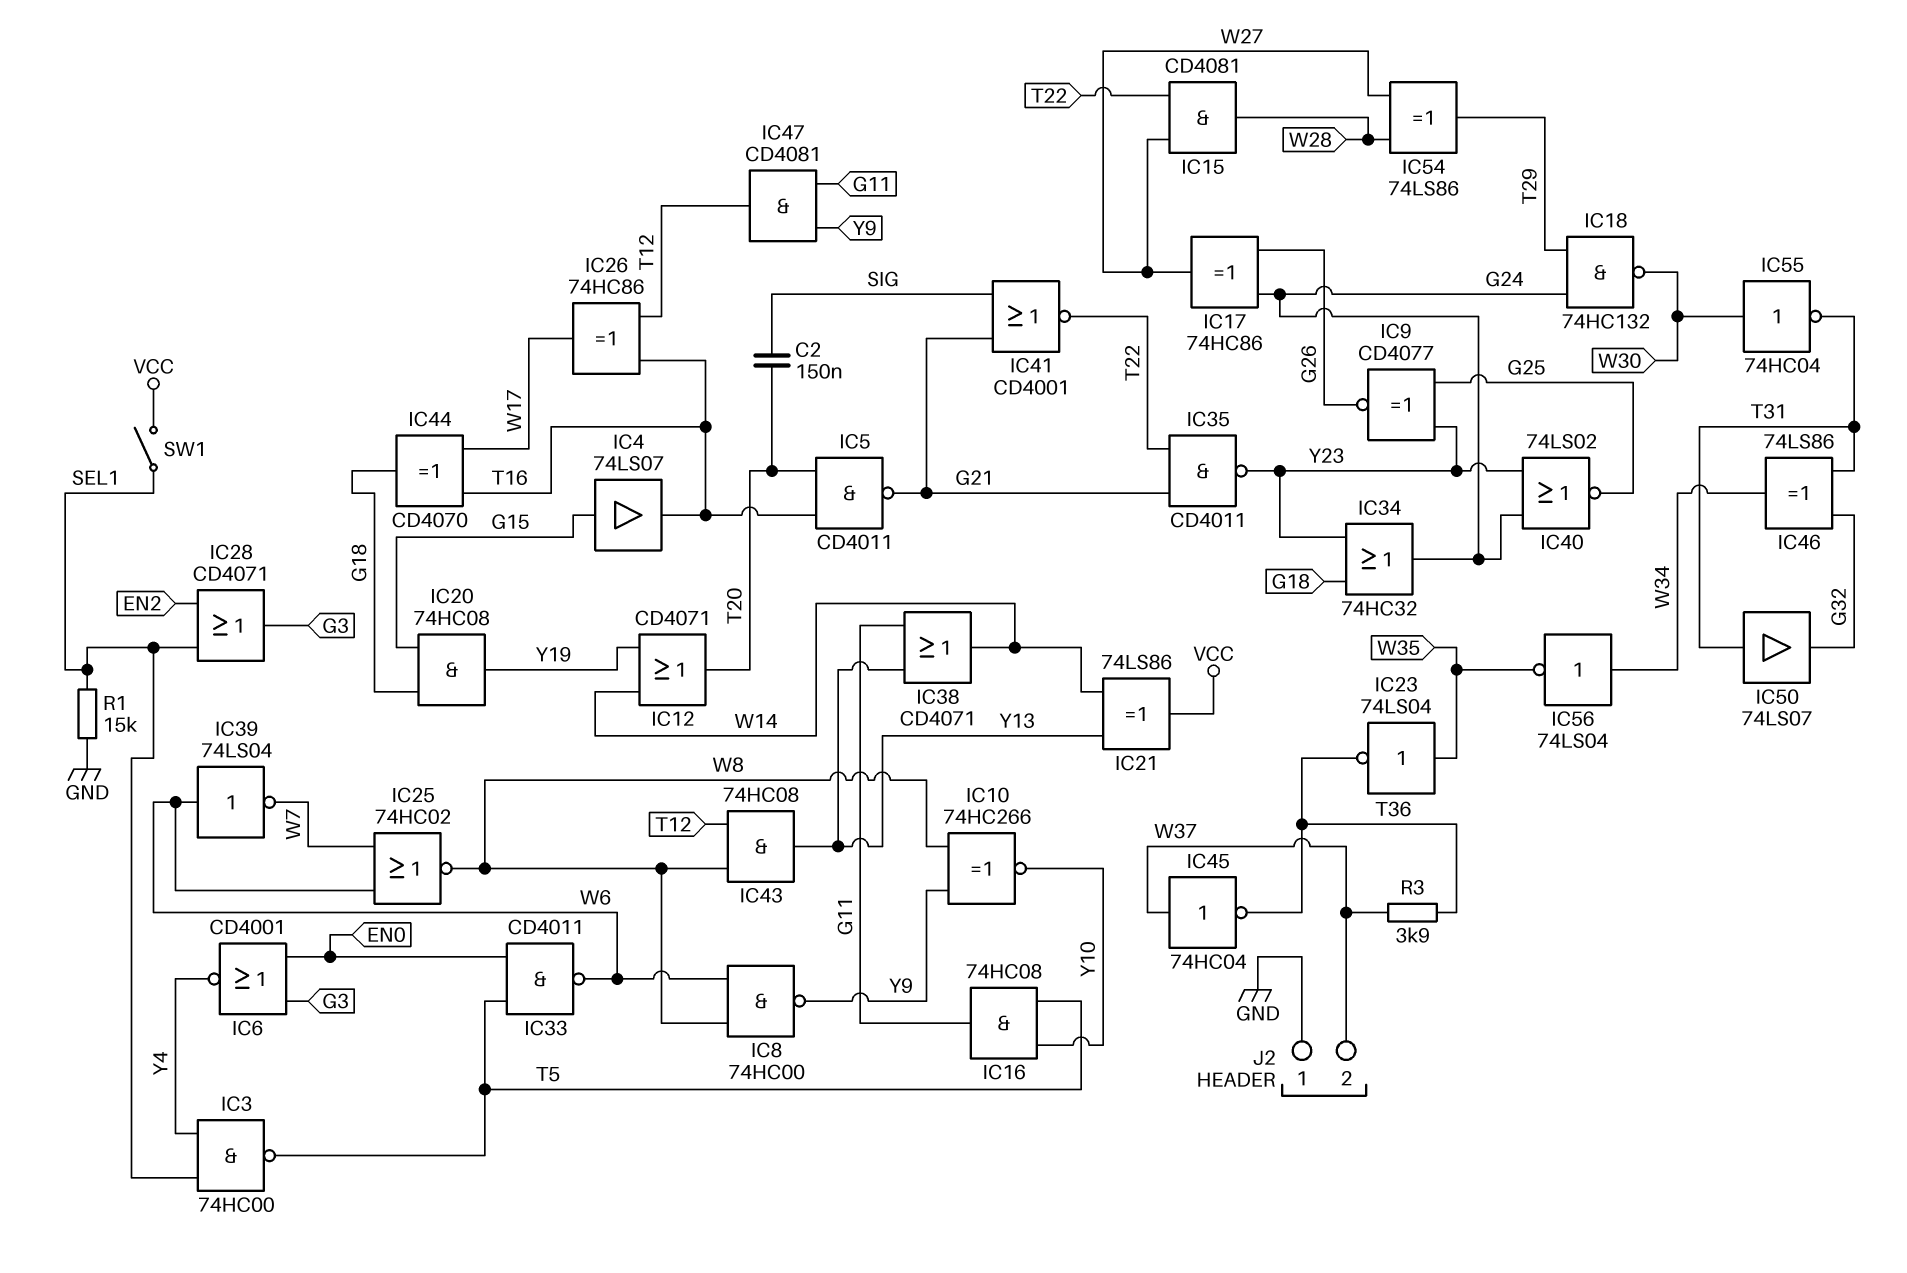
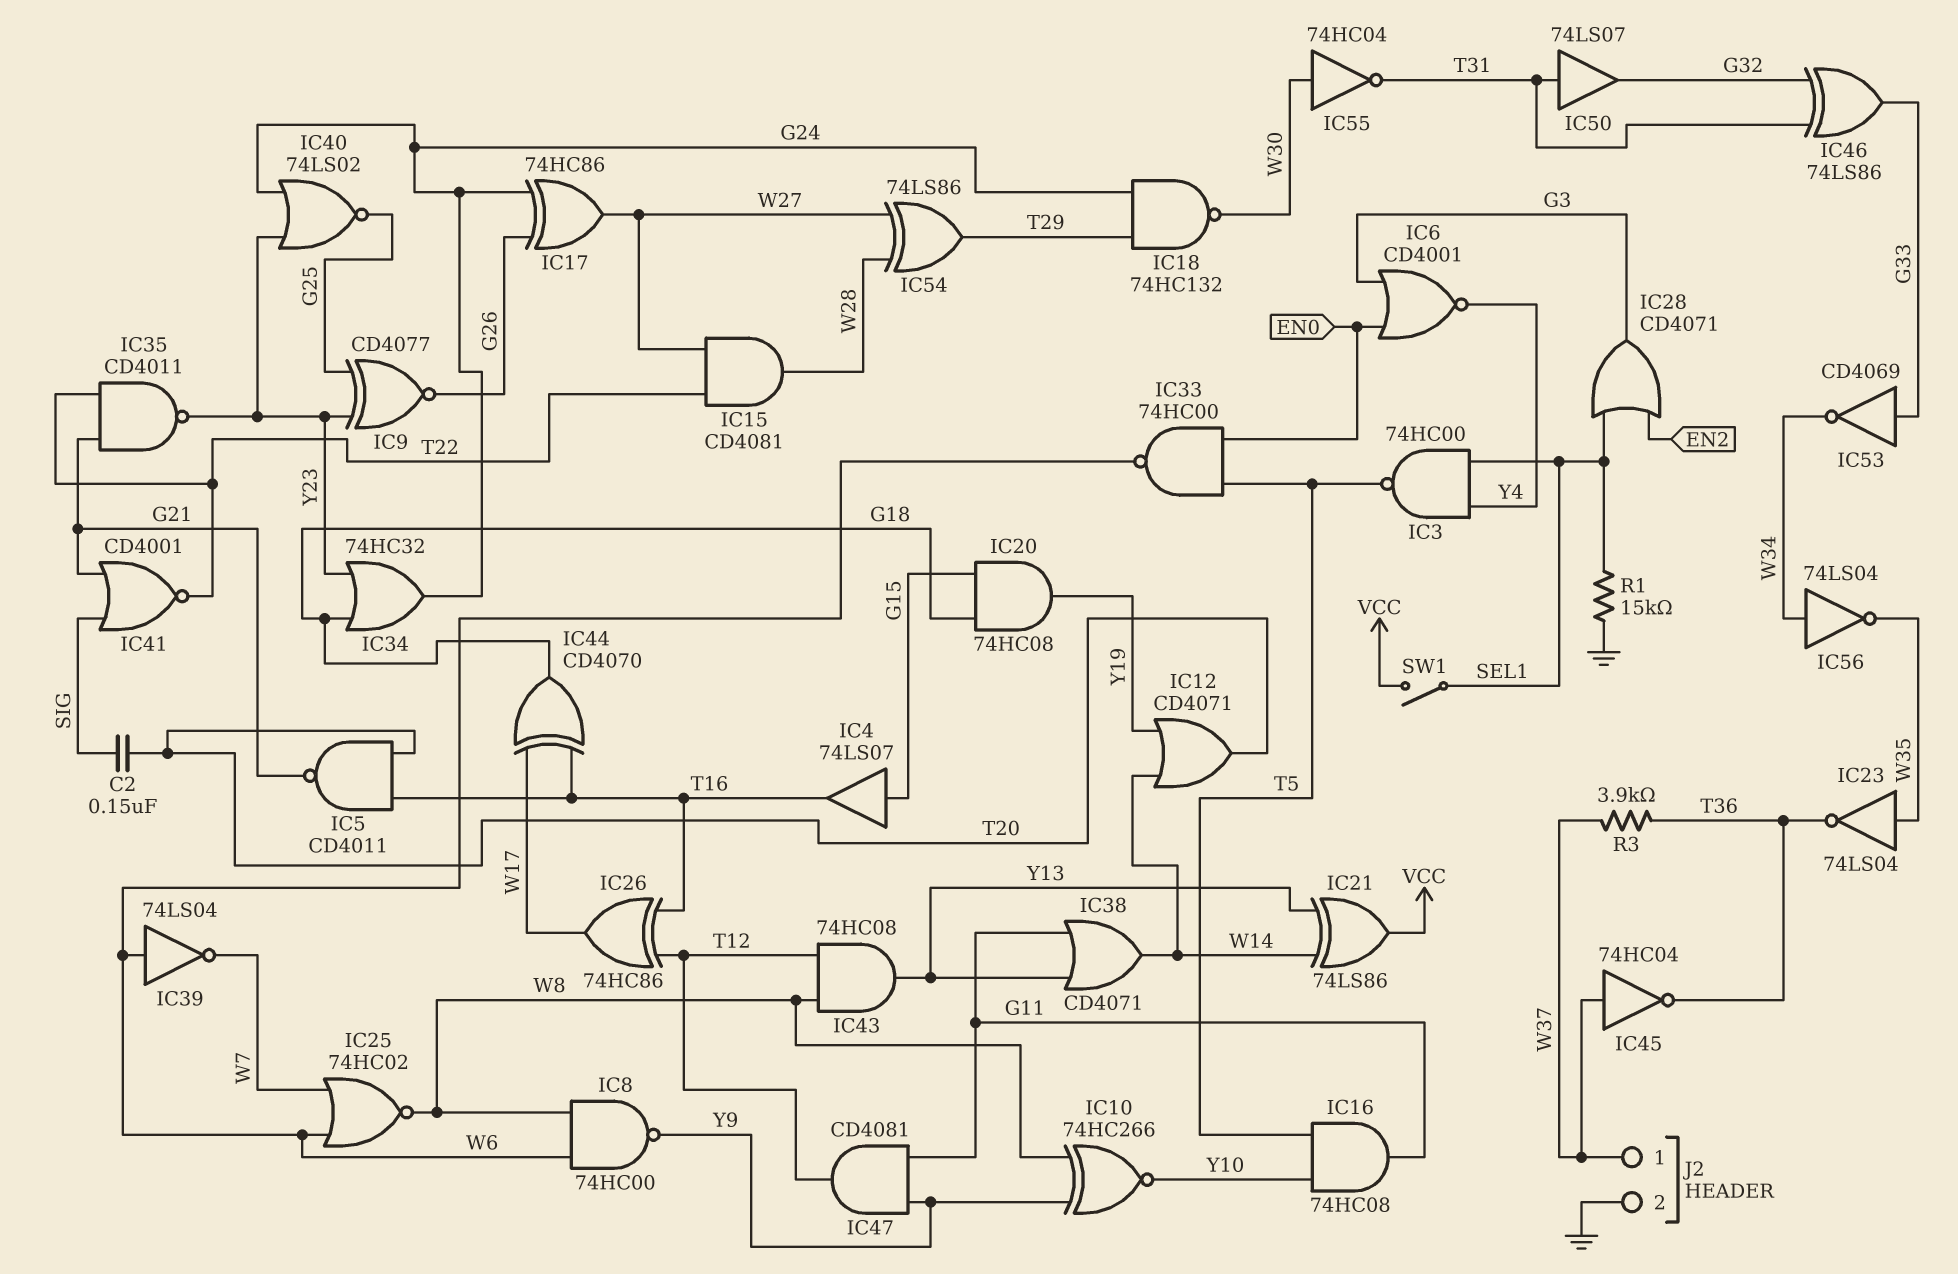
IC33: NAND CD4011 (in EN0, in T5, out W6) -> NAND 74HC00 (in EN0, in T5, out W6)
IC46: XOR 74LS86 (in G32, in T31, out W34) -> XOR 74LS86 (in G32, in T31, out G33)
IC53: none -> NOT CD4069 (in G33, out W34)
J2 pin 1: GND -> W37
J2 pin 2: W37 -> GND

